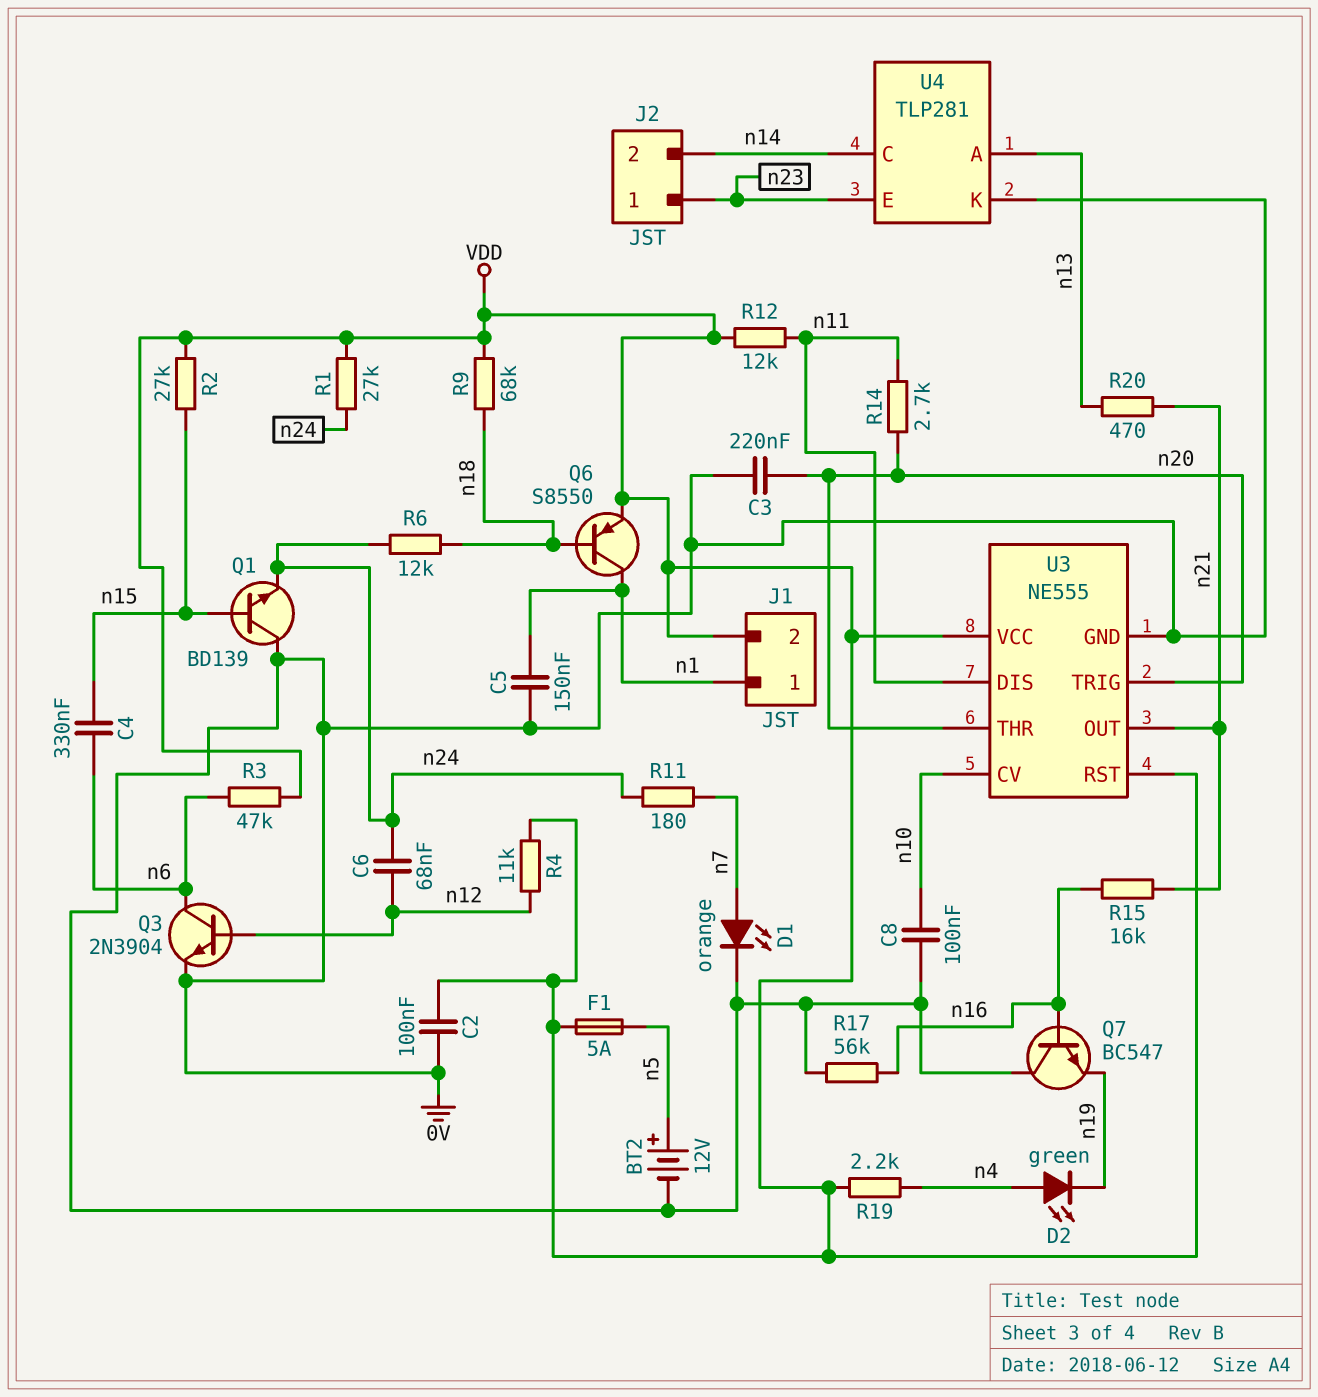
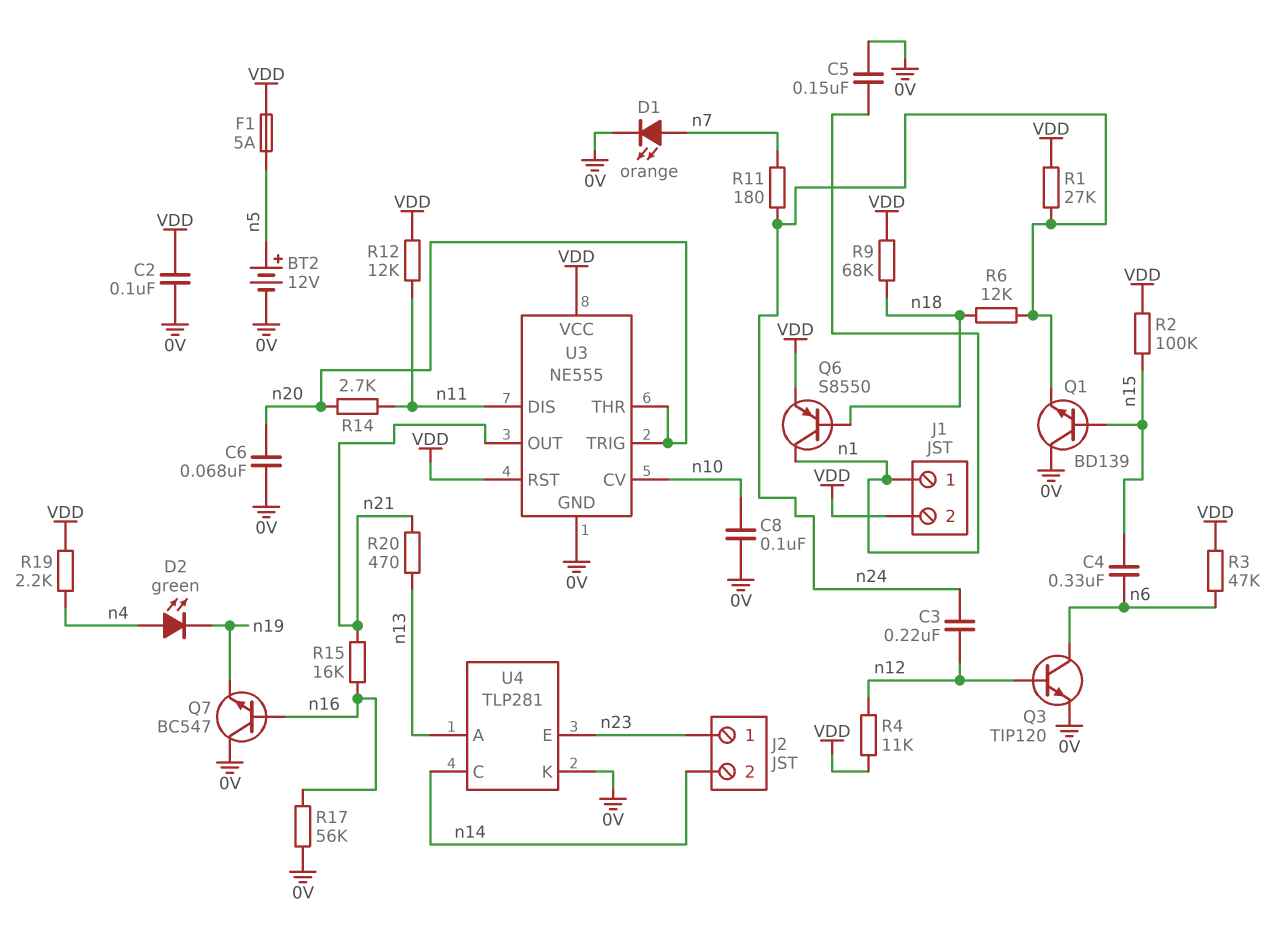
C3: 220nF (0V, n20) -> 220nF (n12, n24)
C6: 68nF (n12, n24) -> 68nF (0V, n20)
Q3: NPN 2N3904 (B n12, C n6, E 0V) -> NPN TIP120 (B n12, C n6, E 0V)
R2: 27k (VDD, n15) -> 100k (VDD, n15)

